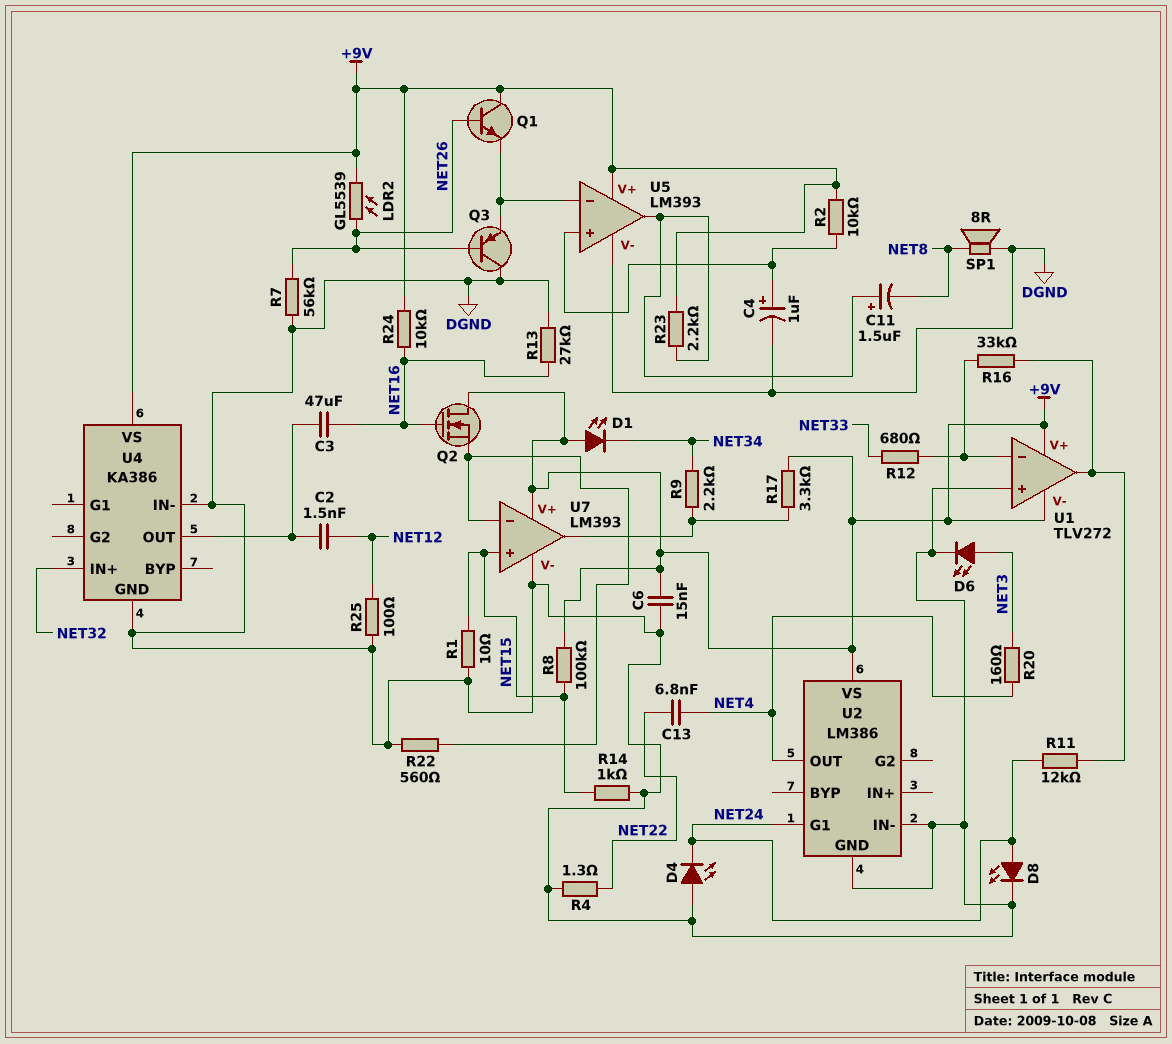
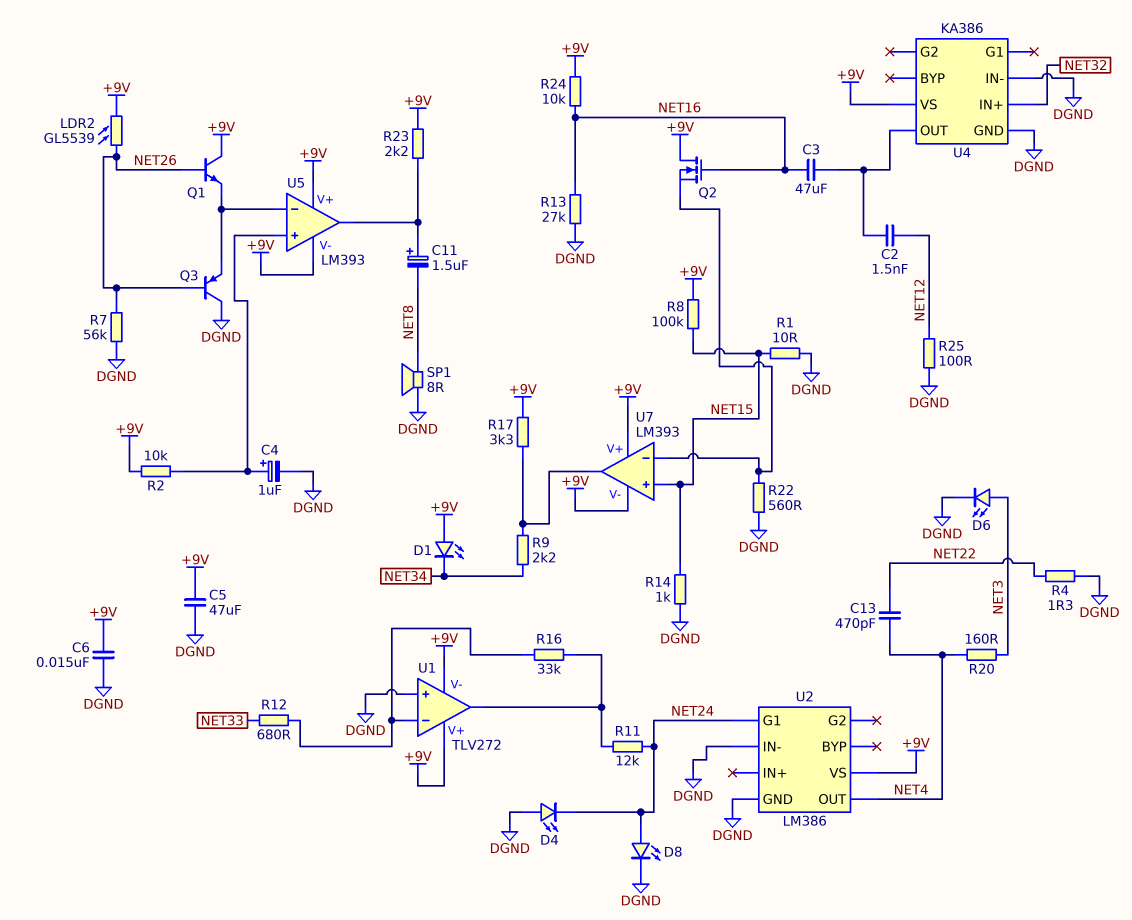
C5: none -> 47uF (+9V, DGND)
C13: 6.8nF (NET4, NET22) -> 470pF (NET4, NET22)
U5 pin V-: DGND -> +9V
U7 pin V-: DGND -> +9V

